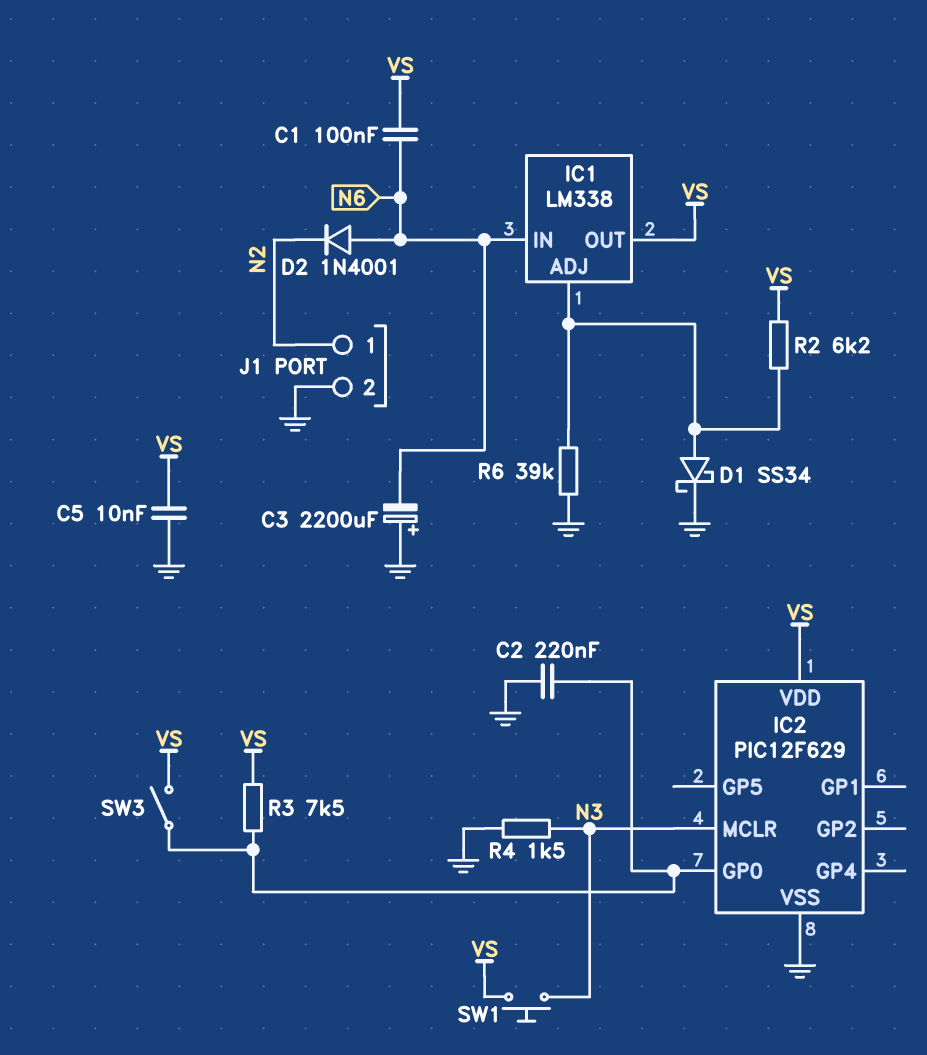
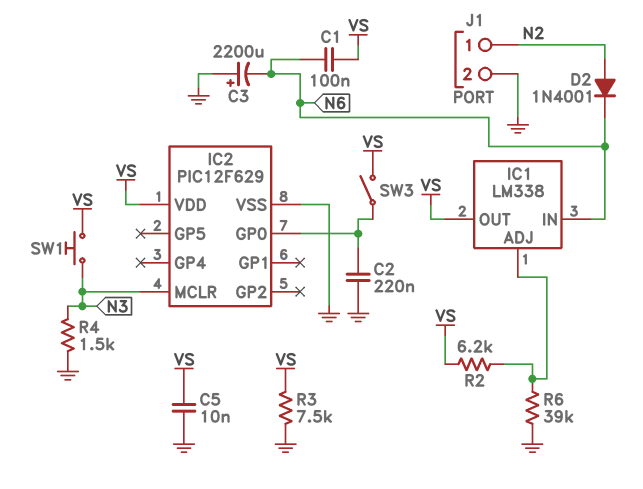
D1: schottky SS34 (A IC1/ADJ, K GND) -> none
D2: diode 1N4001 (A N6, K N2) -> diode 1N4001 (A N2, K N6)
R3: 7.5k (IC2/GP0, VS) -> 7.5k (GND, VS)

